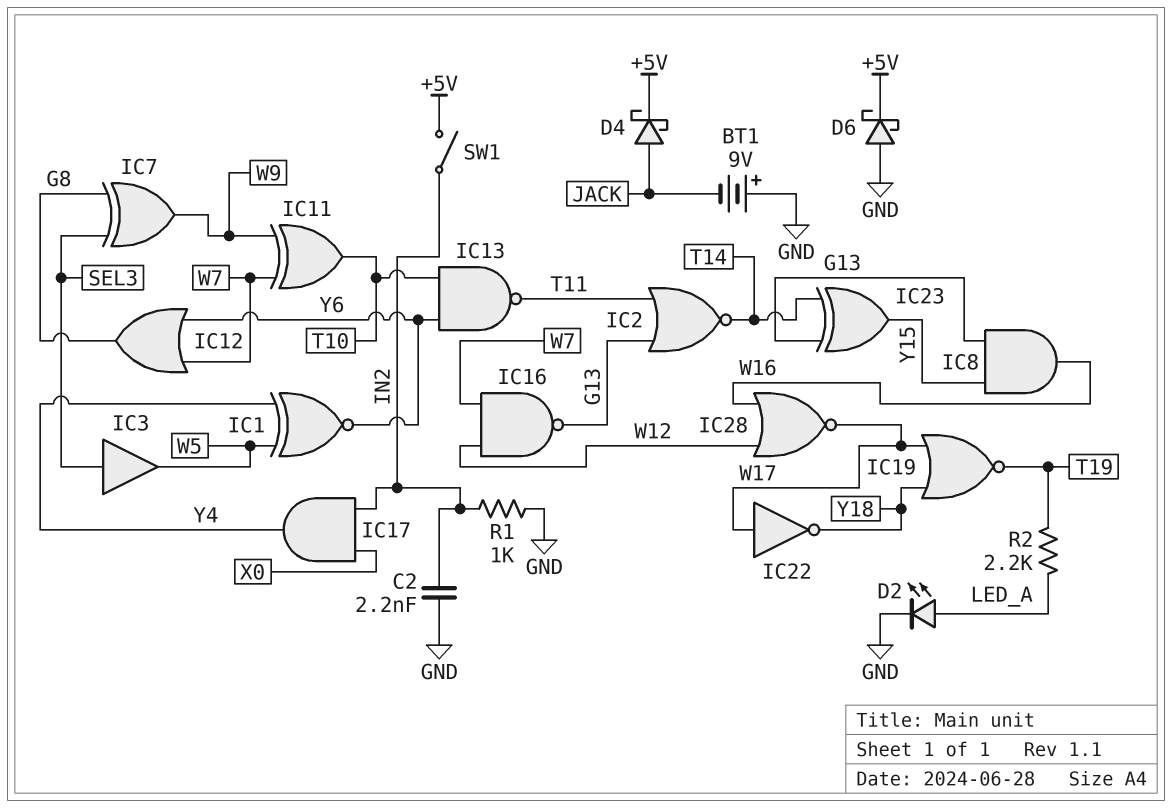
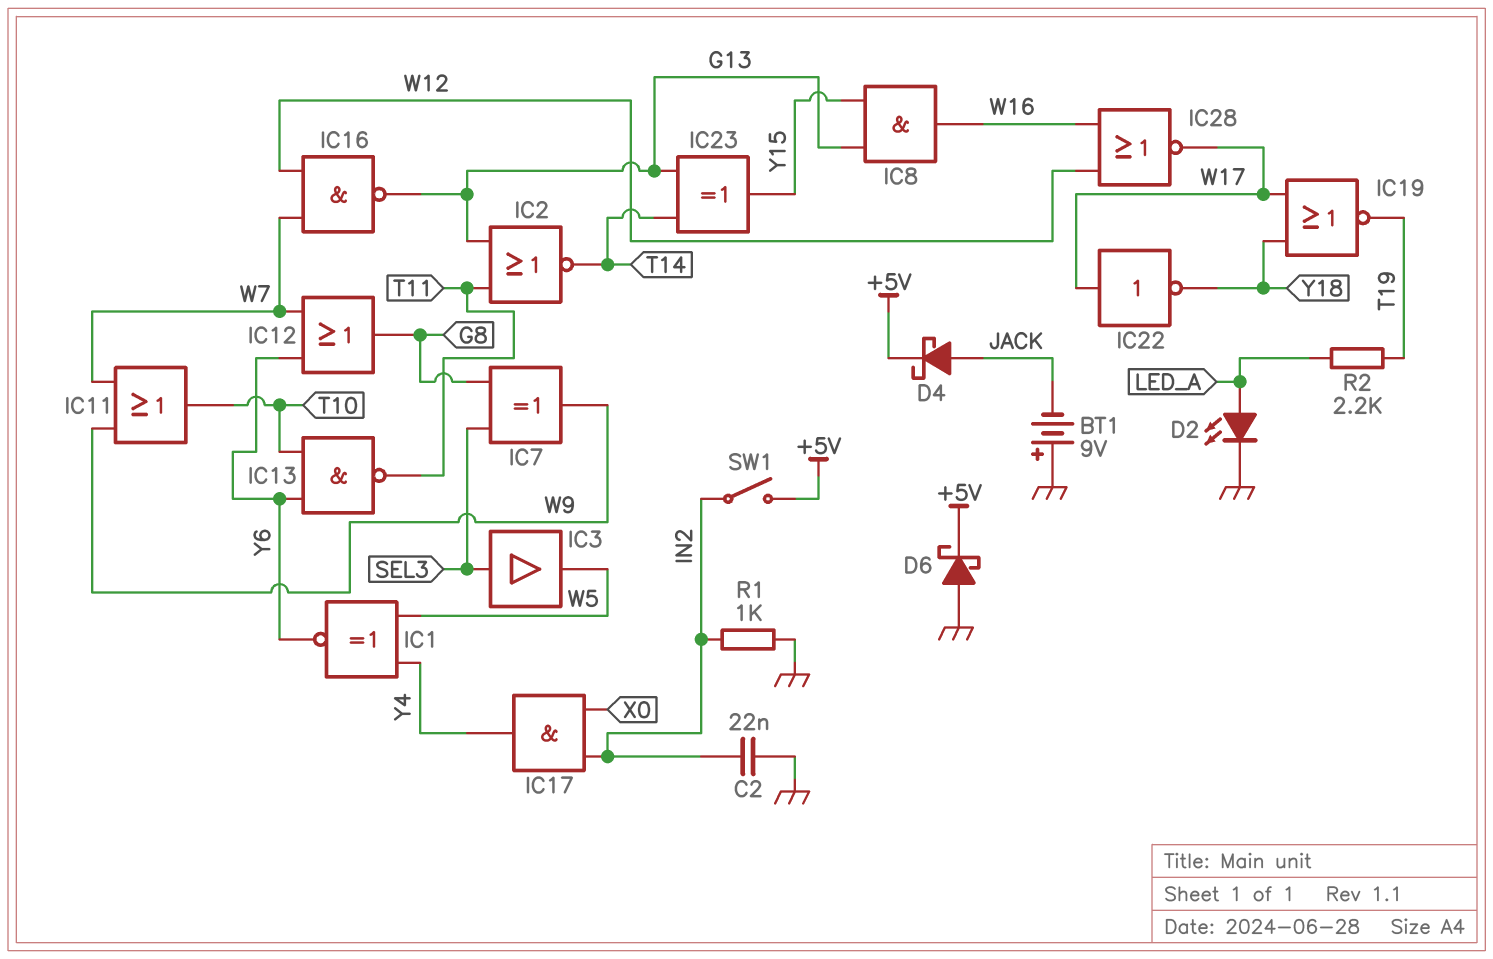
C2: 2.2nF (GND, IN2) -> 22nF (GND, IN2)
IC11: XOR (in W7, in W9, out T10) -> OR (in W7, in W9, out T10)

